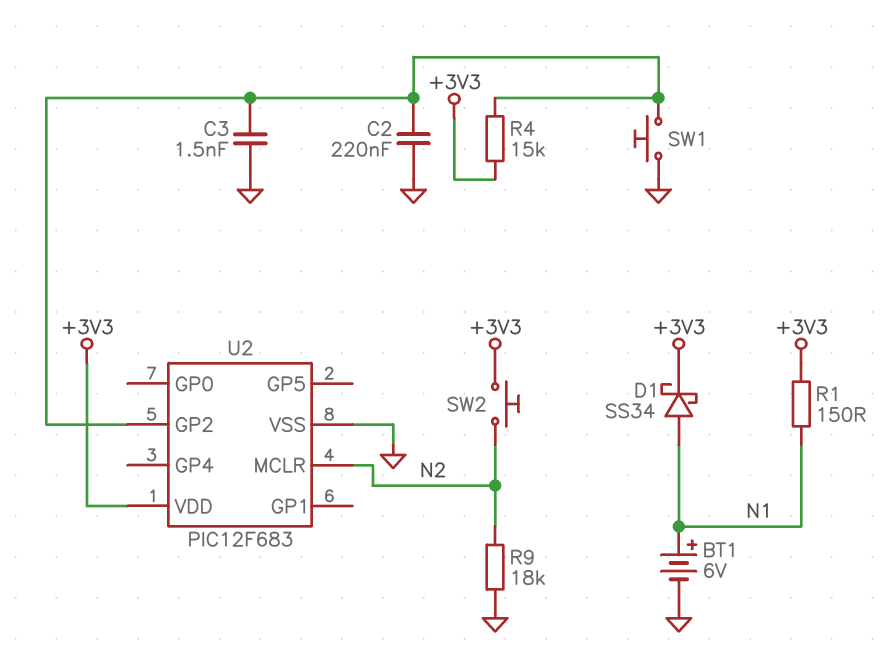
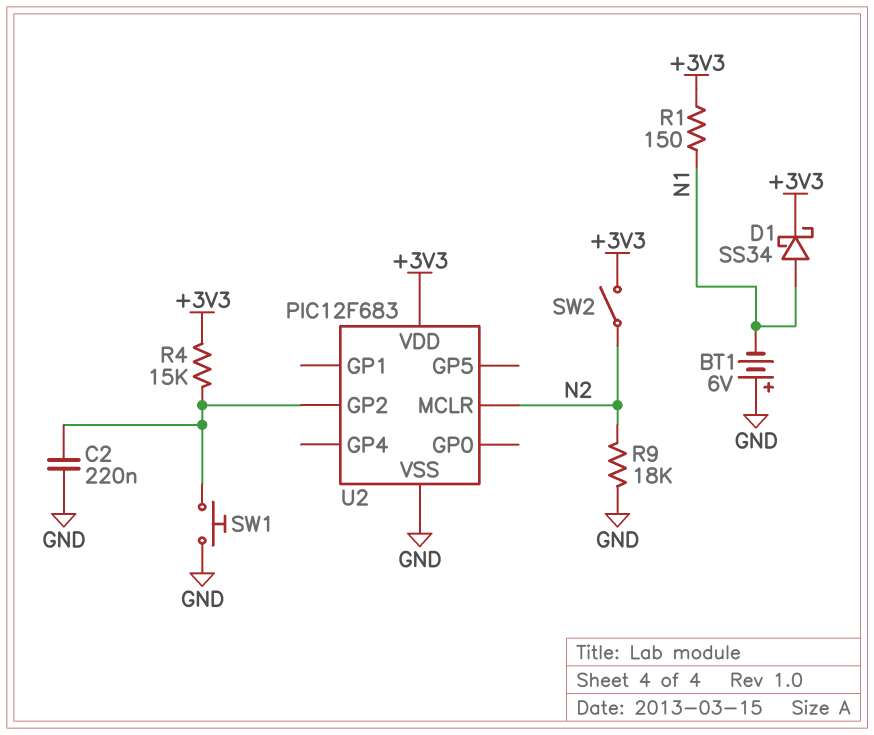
BT1: 6V (plus N1, minus GND) -> 6V (plus GND, minus N1)
C3: 1.5nF (GND, U2/GP2) -> none
SW2: button (+3V3, N2) -> switch (+3V3, N2)

